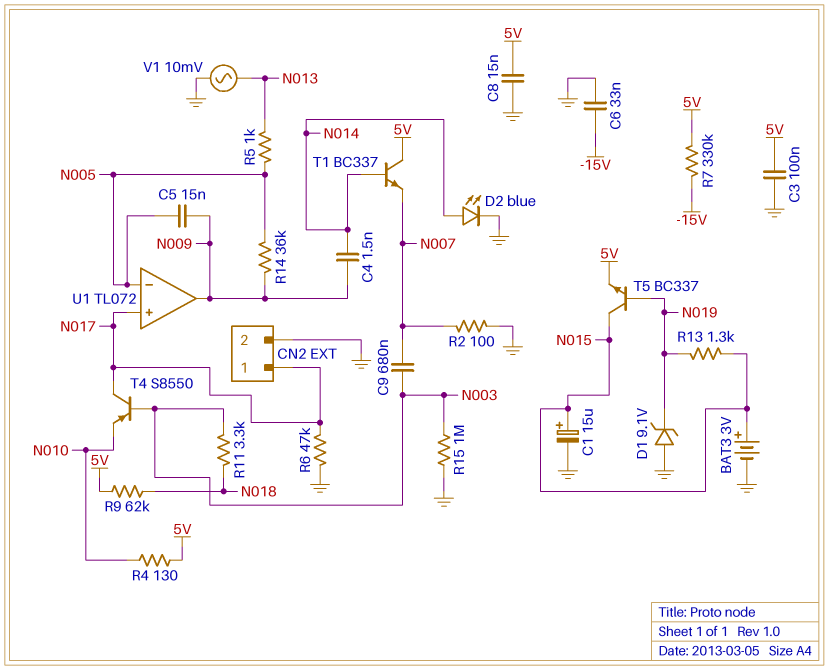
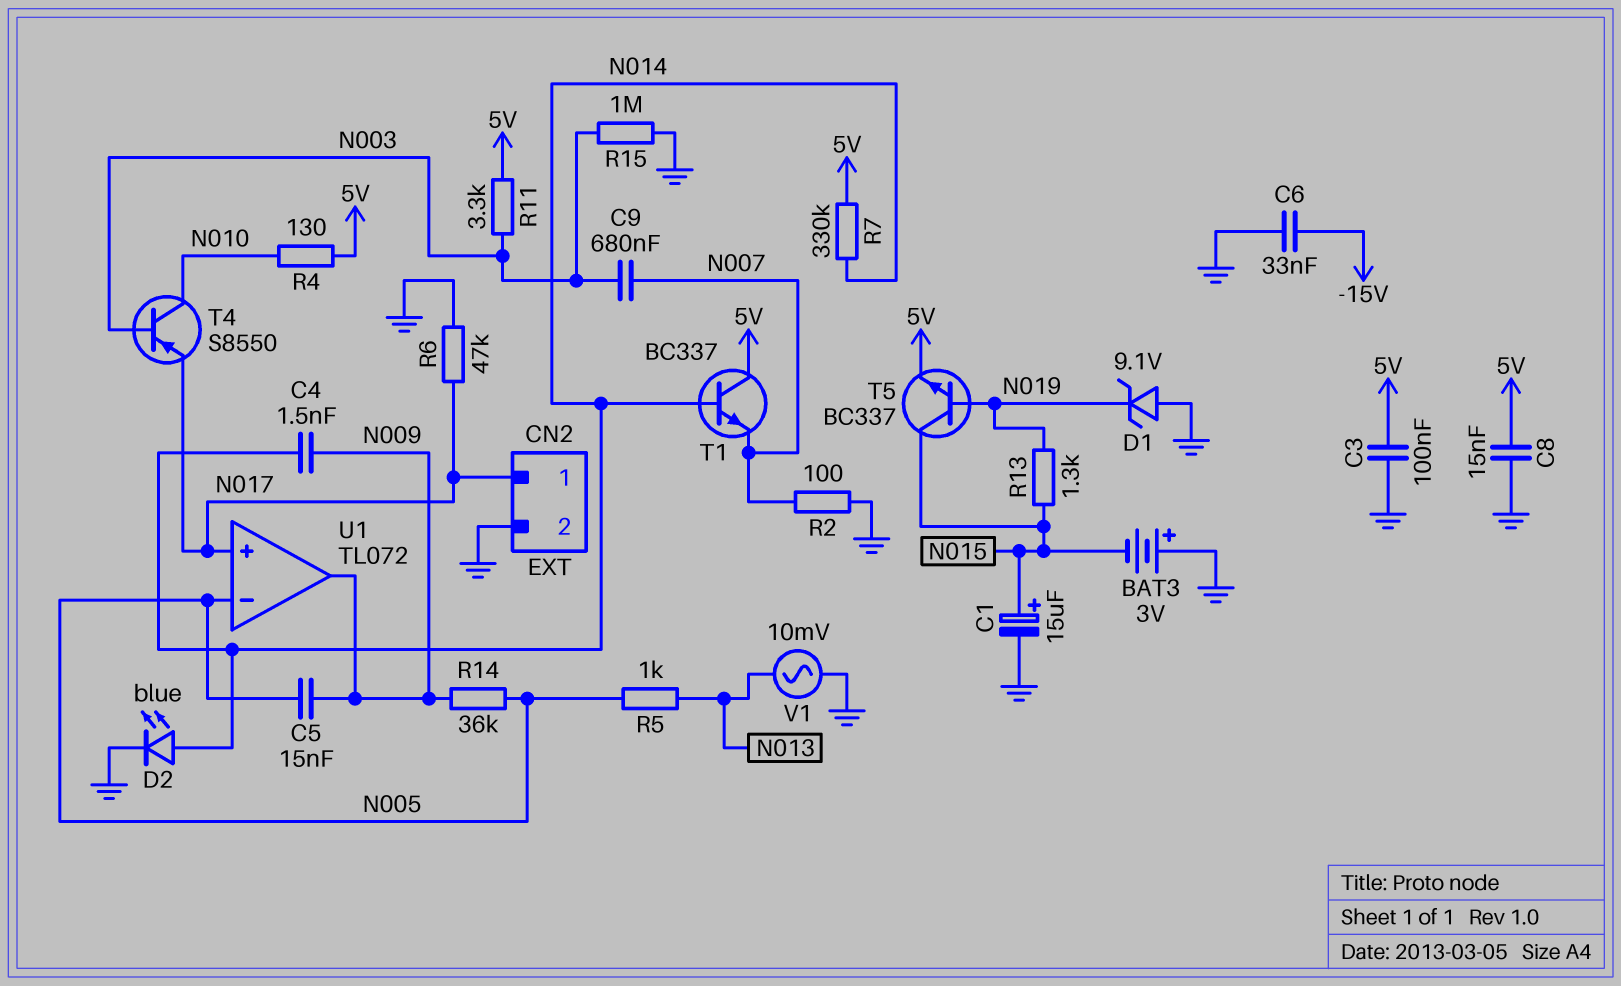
BAT3: 3V (plus N015, minus GND) -> 3V (plus GND, minus N015)
R7: 330k (-15V, 5V) -> 330k (5V, N014)
R9: 62k (5V, N018) -> none
R11: 3.3k (N003, N018) -> 3.3k (5V, N003)
T4: PNP S8550 (B N003, C N017, E N010) -> PNP S8550 (B N003, C N010, E N017)

